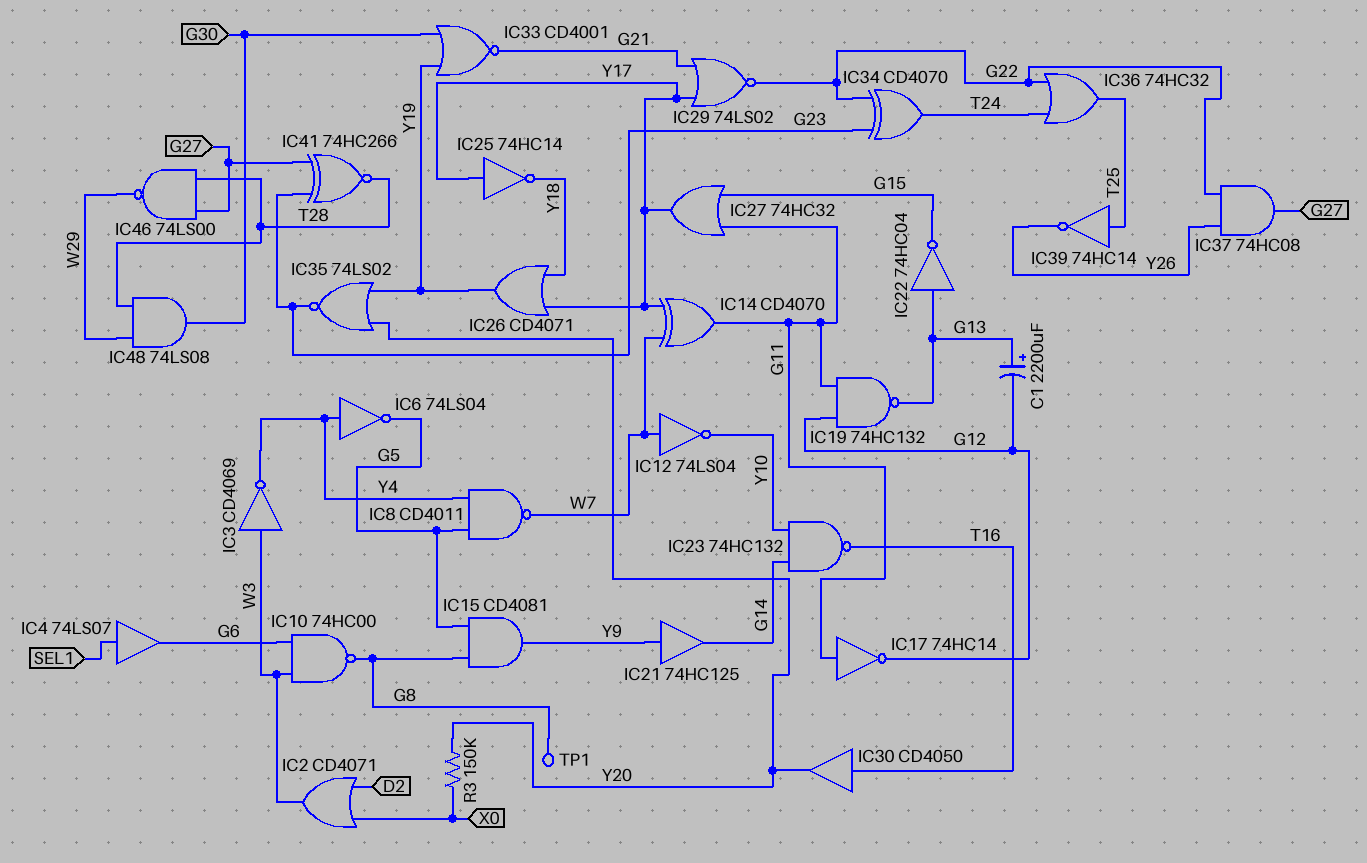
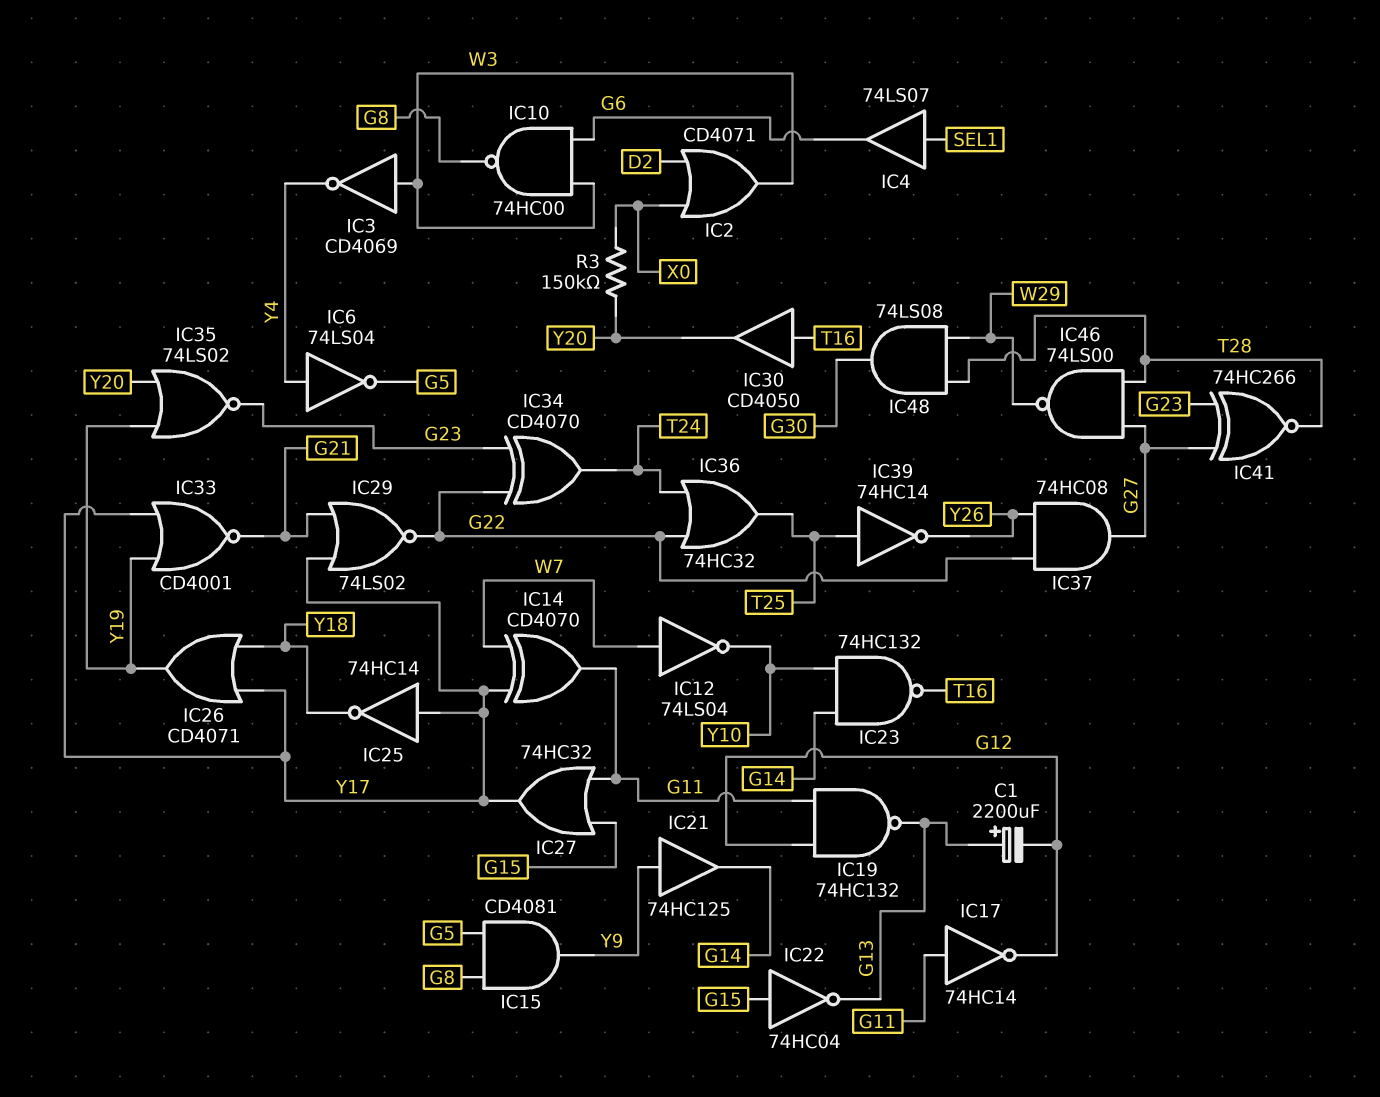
IC8: NAND CD4011 (in G5, in Y4, out W7) -> none
IC22: NOT 74HC04 (in G13, out G15) -> NOT 74HC04 (in G15, out G13)
IC33: NOR CD4001 (in G30, in Y19, out G21) -> NOR CD4001 (in Y17, in Y19, out G21)
TP1: test point (G8) -> none

